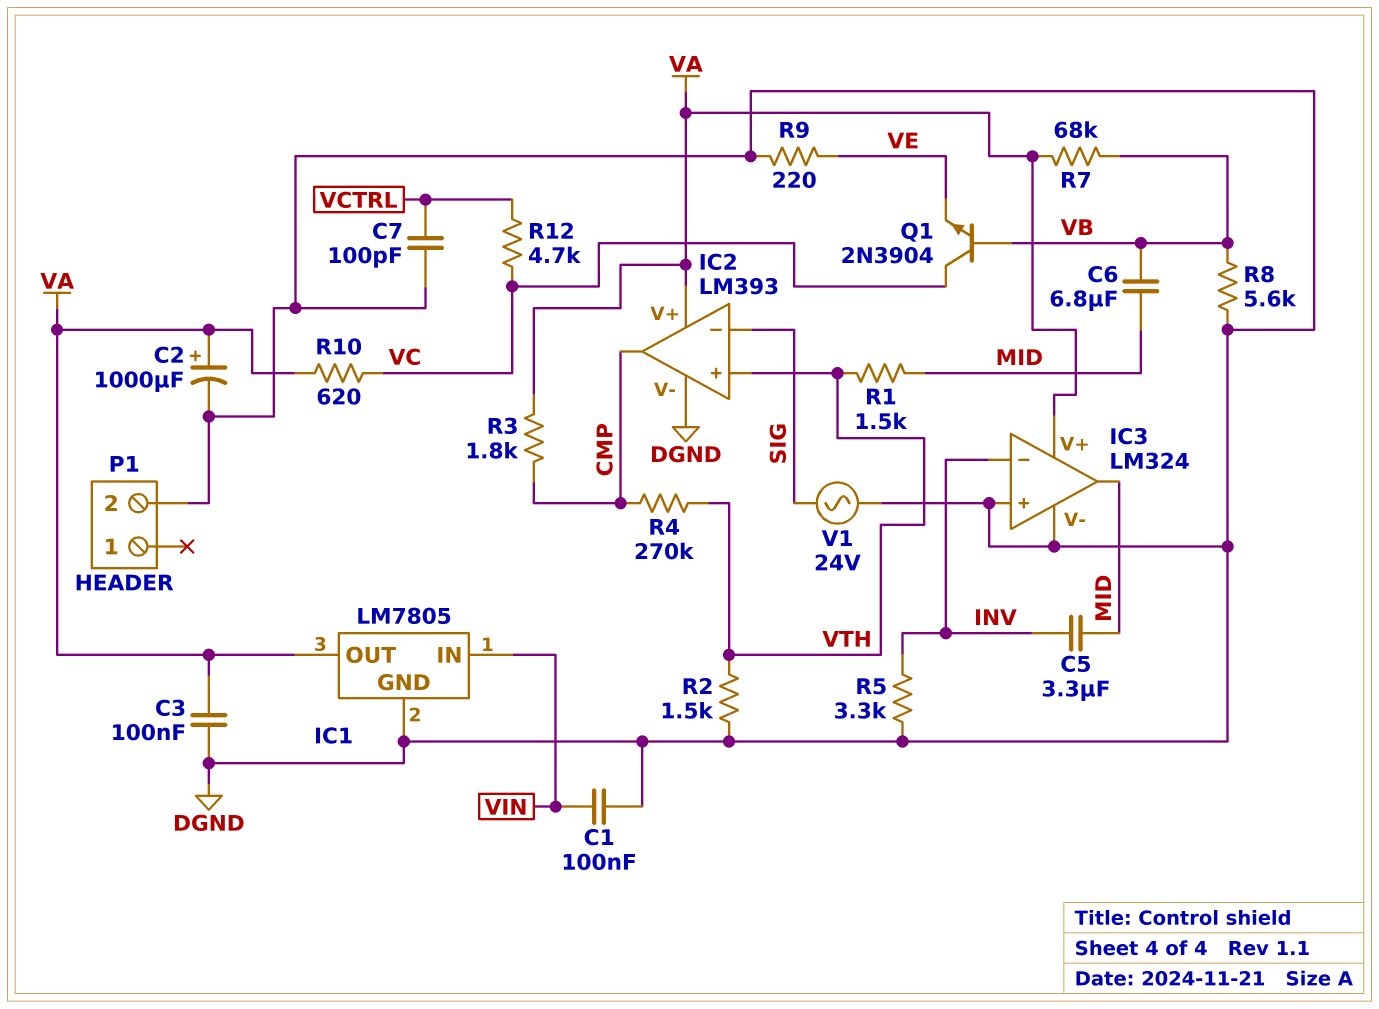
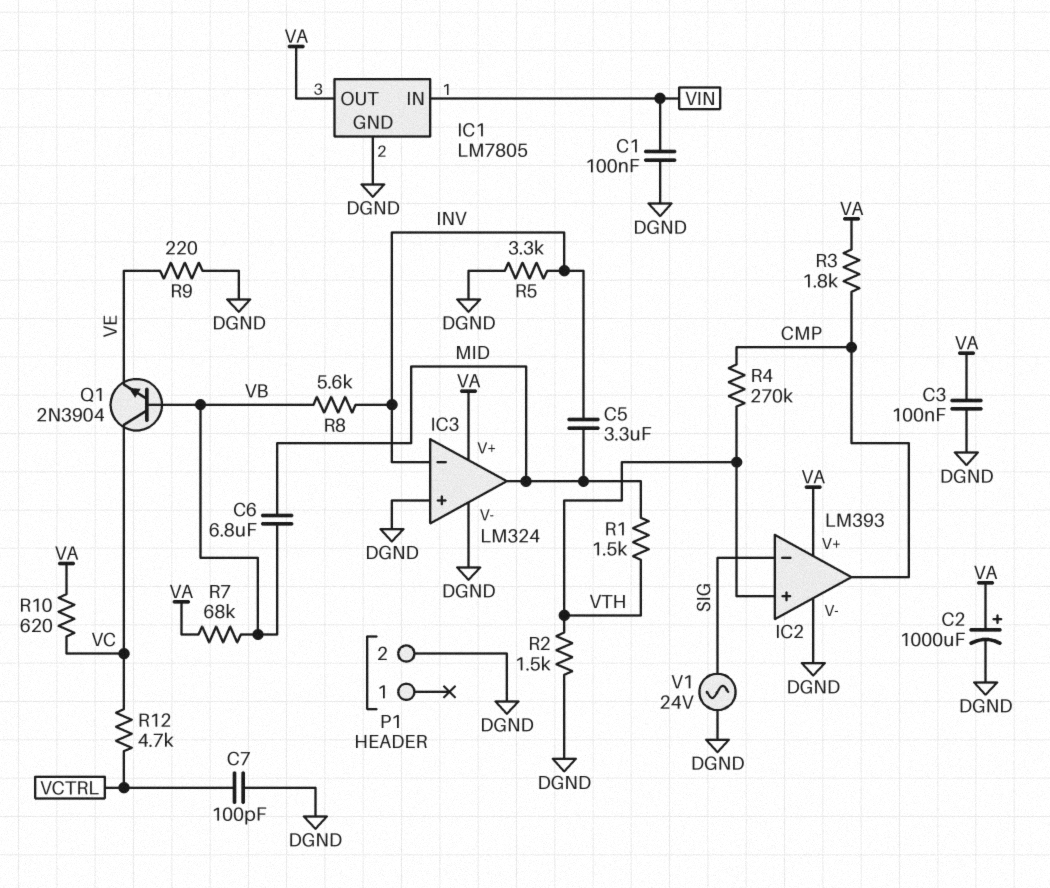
R8: 5.6k (DGND, VB) -> 5.6k (INV, VB)

